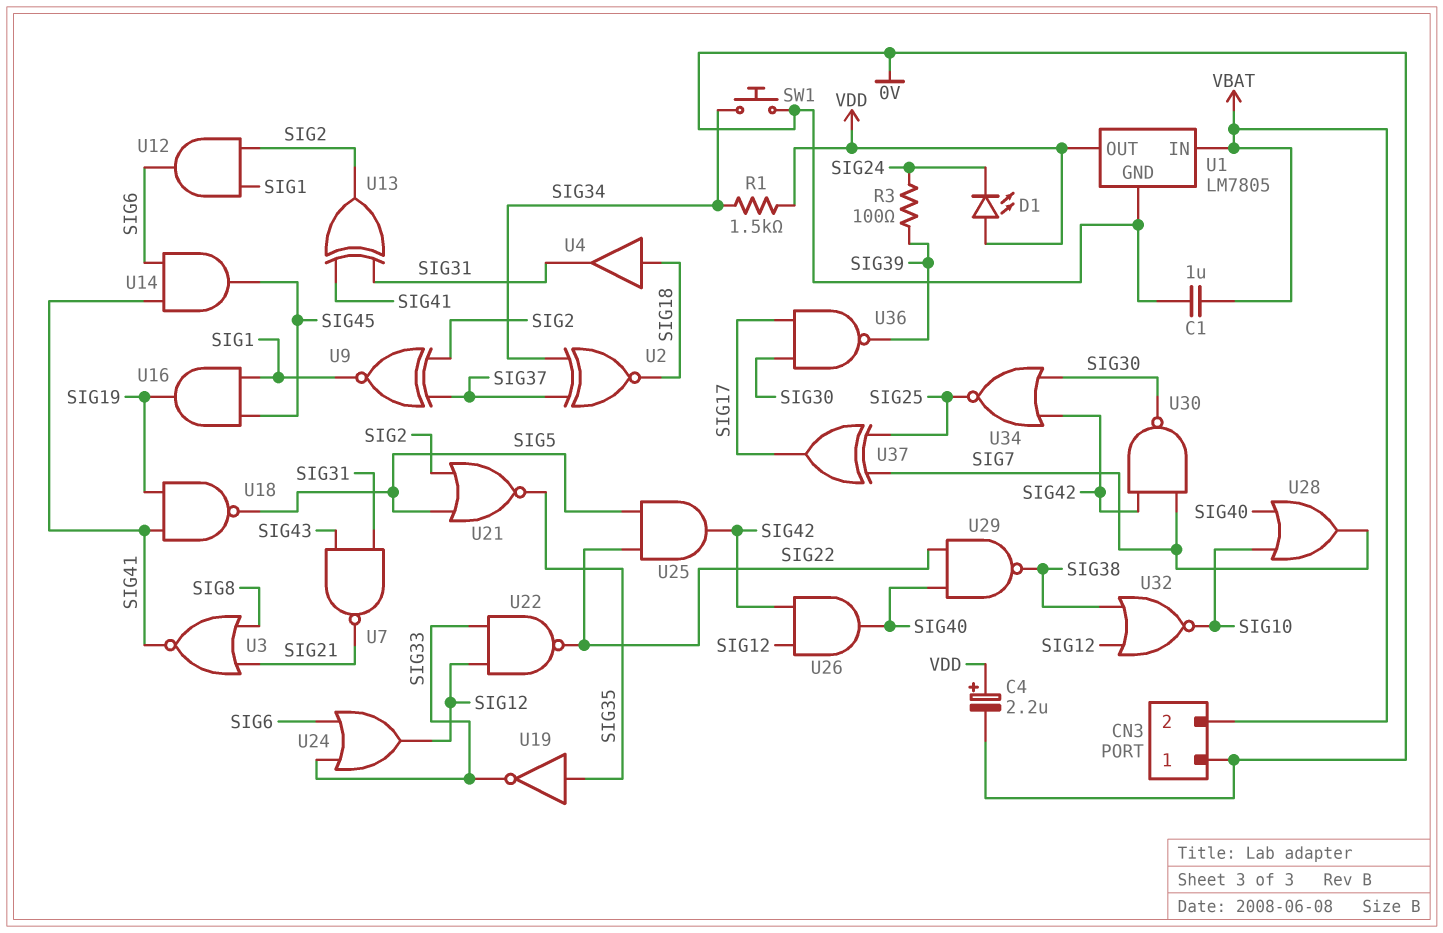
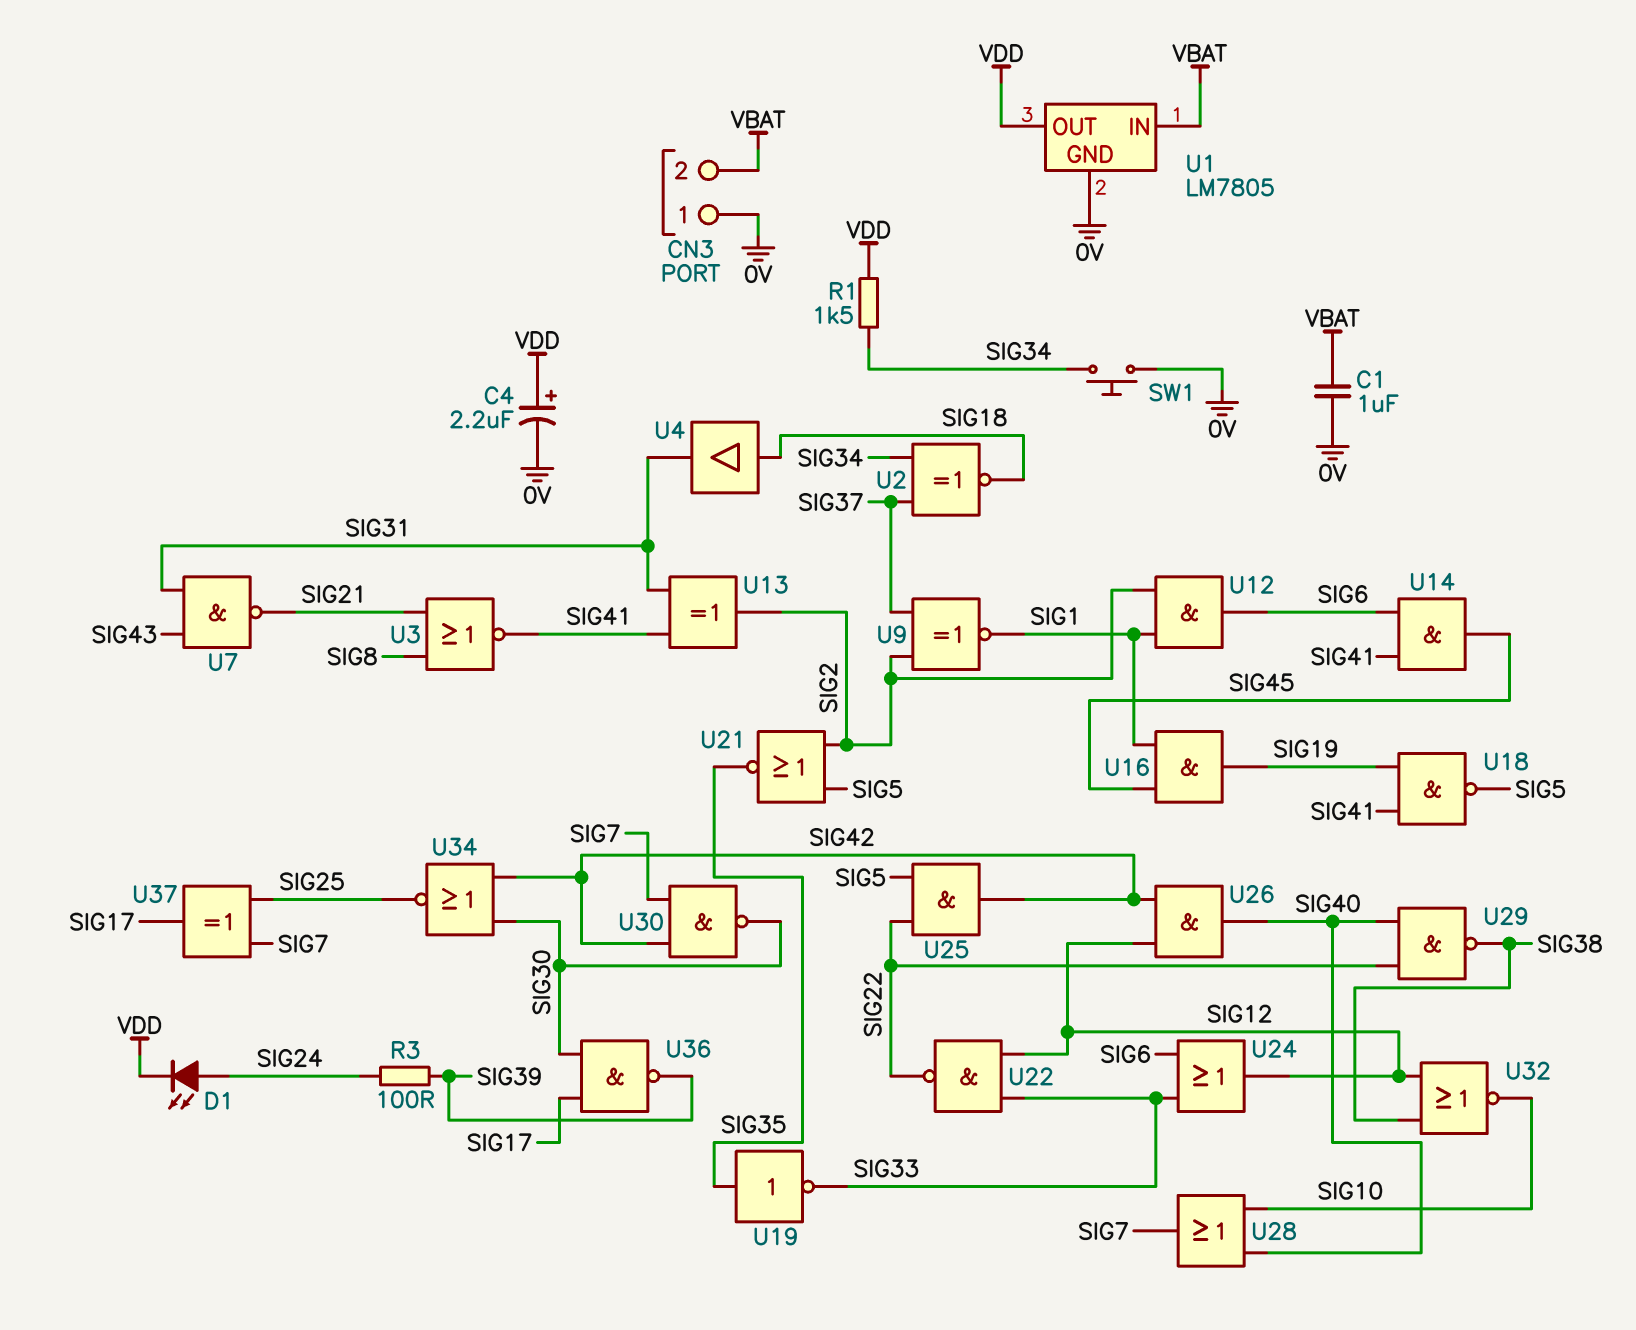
D1: LED (A VDD, K SIG24) -> LED (A SIG24, K VDD)

